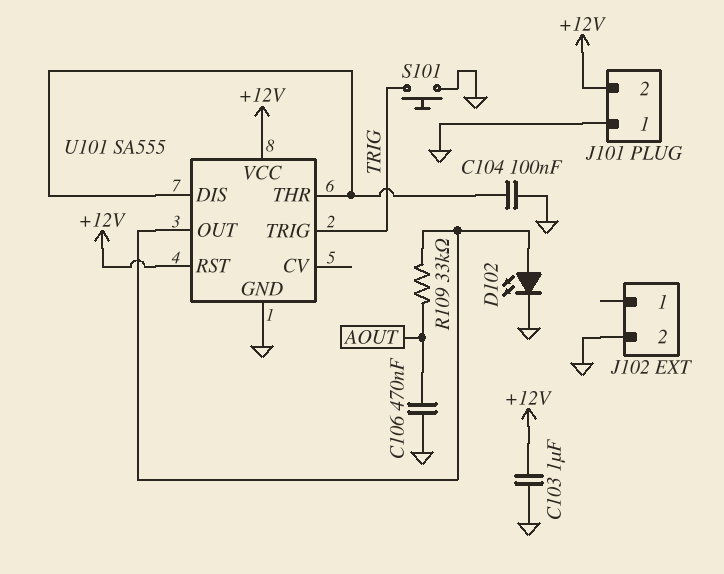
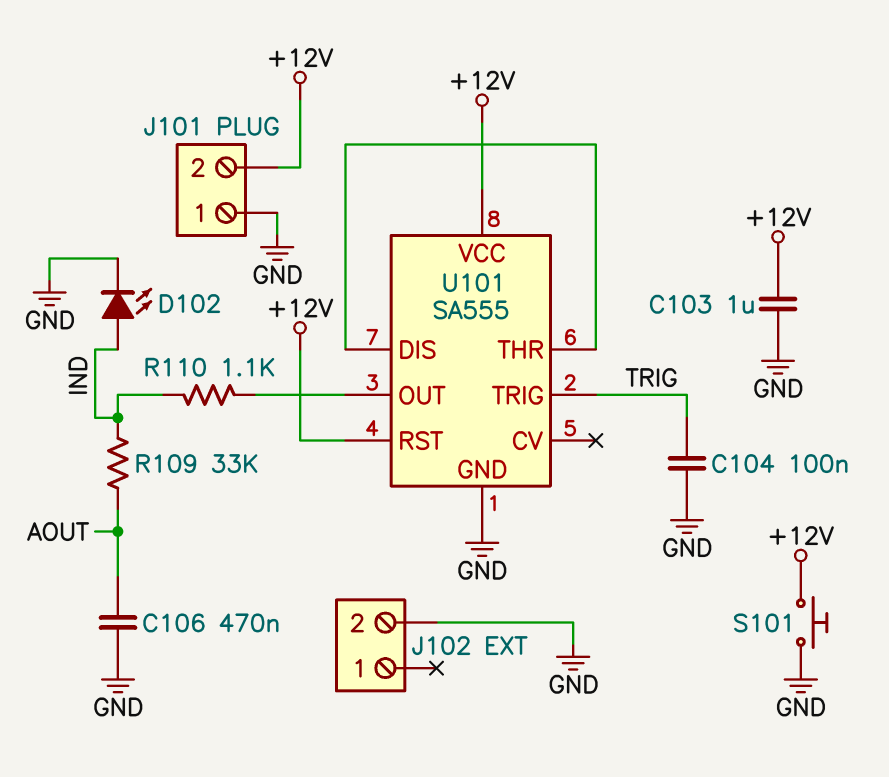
C104: 100nF (GND, U101/DIS) -> 100nF (GND, TRIG)
D102: LED (A U101/OUT, K GND) -> LED (A IND, K GND)
R109: 33k (AOUT, U101/OUT) -> 33k (AOUT, IND)
R110: none -> 1.1k (IND, U101/OUT)
S101: button (GND, TRIG) -> button (+12V, GND)

